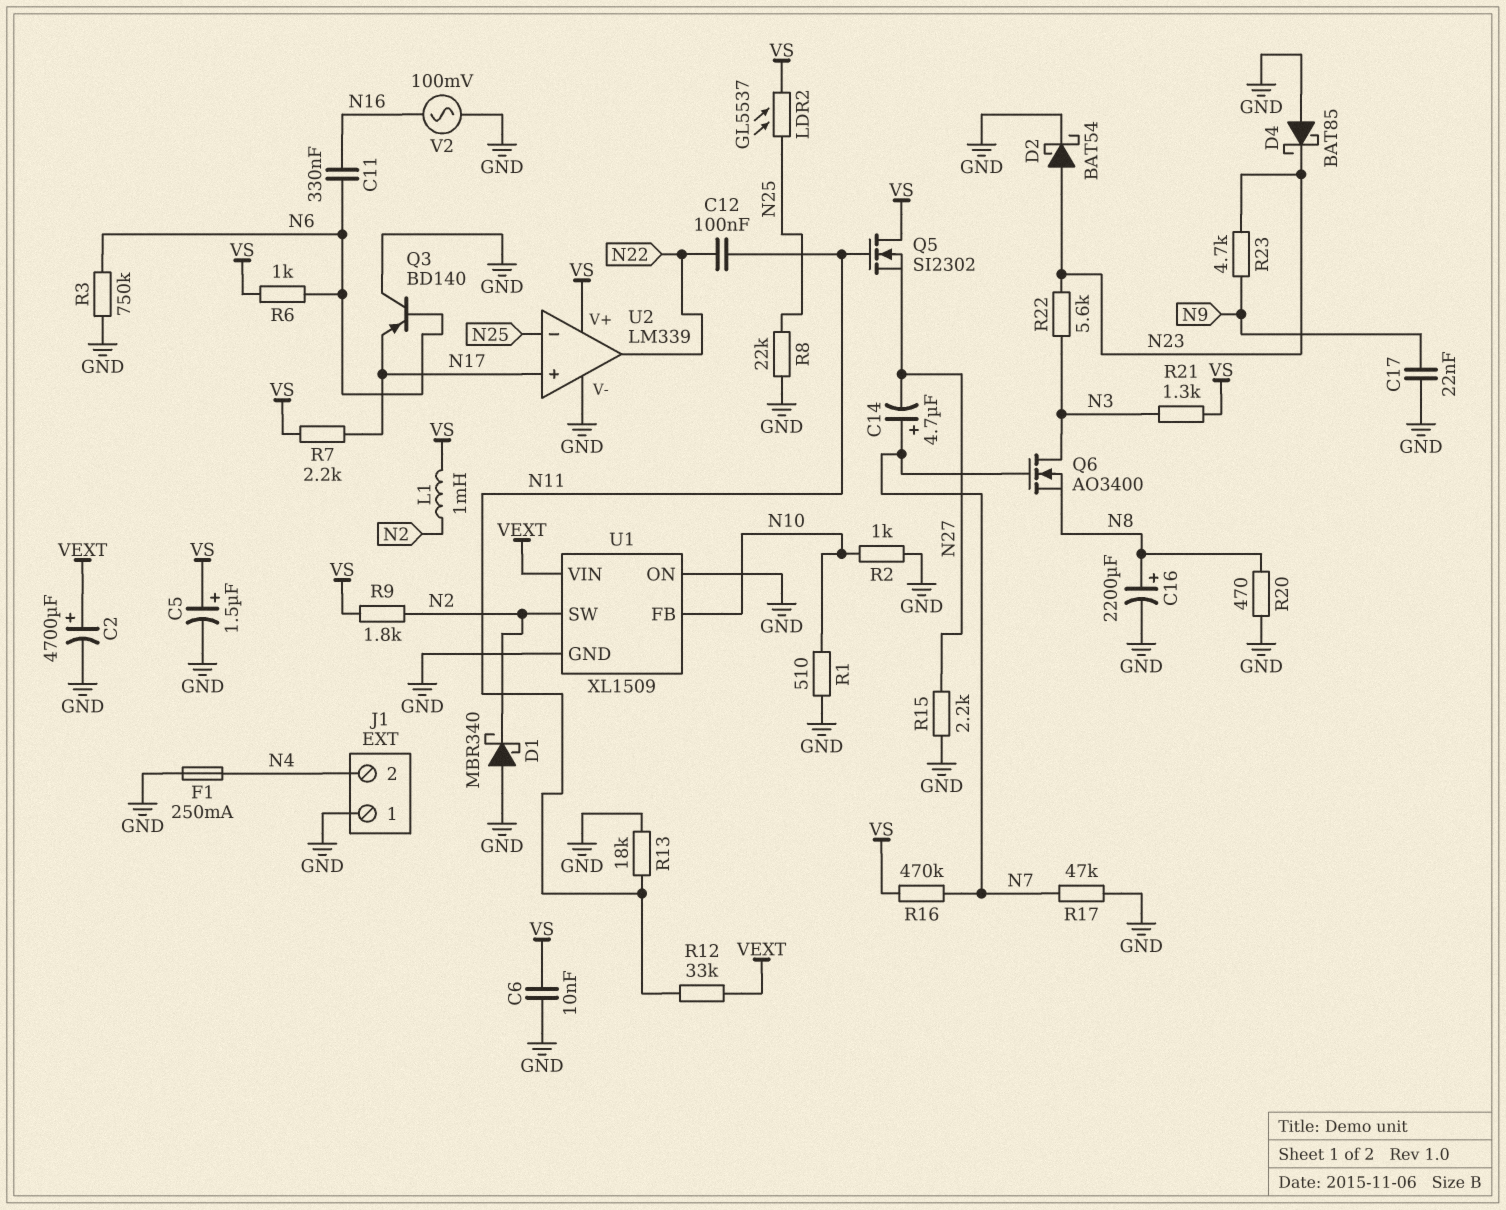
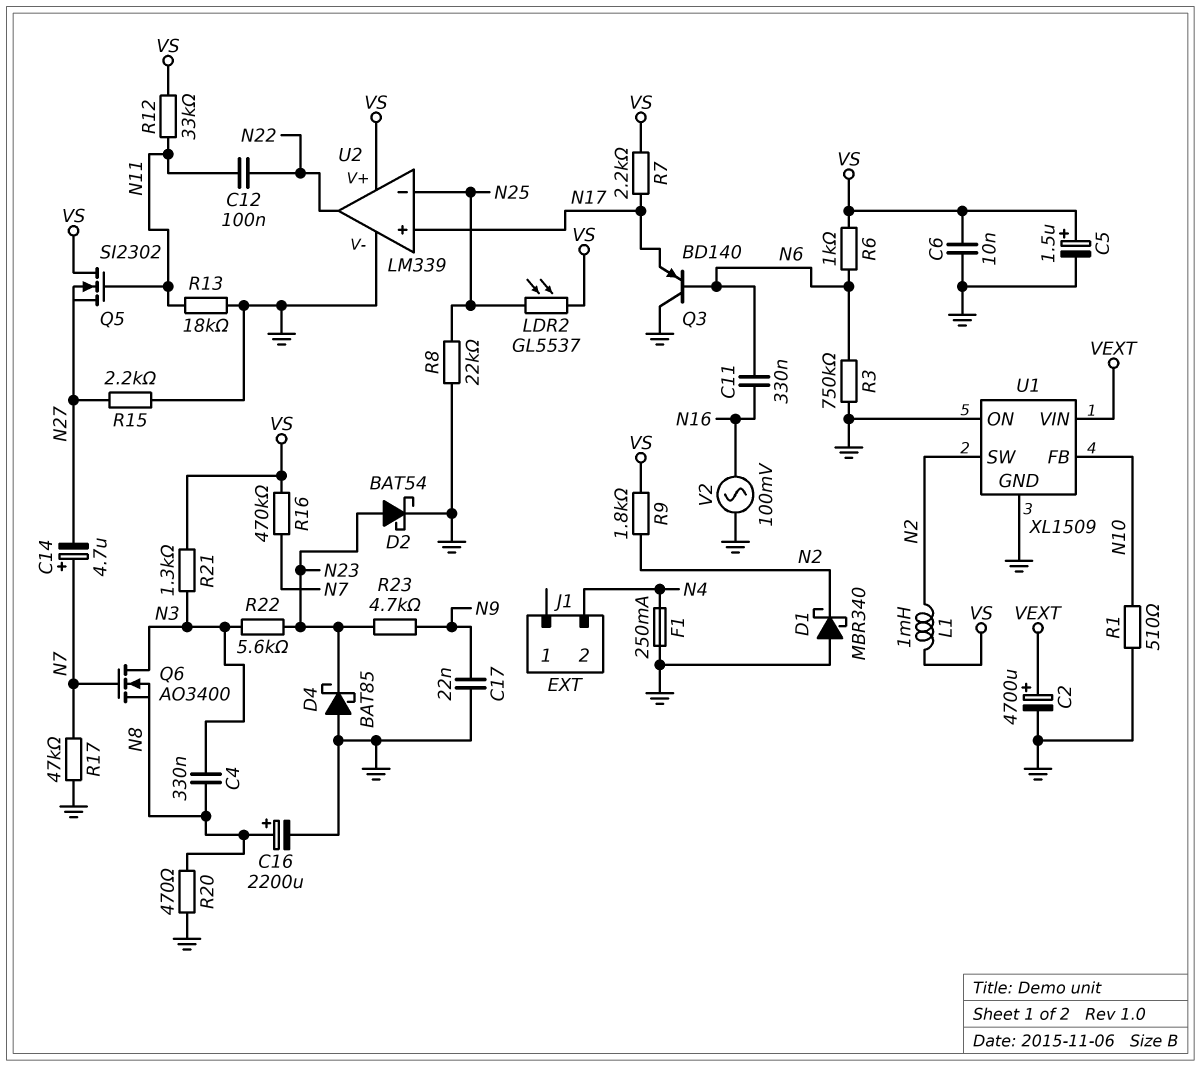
C4: none -> 330nF (N3, N8)
J1 pin 1: GND -> none
R2: 1k (GND, N10) -> none
R12: 33k (N11, VEXT) -> 33k (N11, VS)

